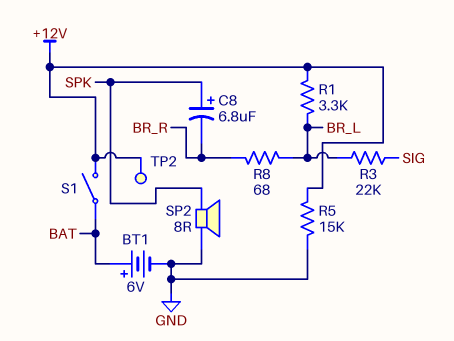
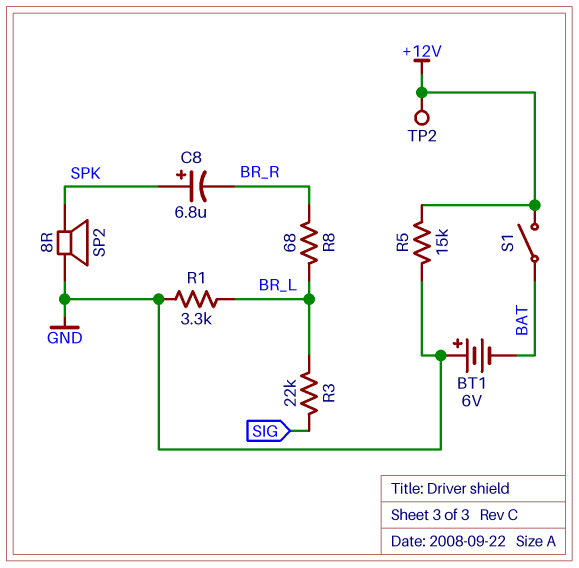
BT1: 6V (plus BAT, minus GND) -> 6V (plus GND, minus BAT)
R1: 3.3k (+12V, BR_L) -> 3.3k (BR_L, GND)

